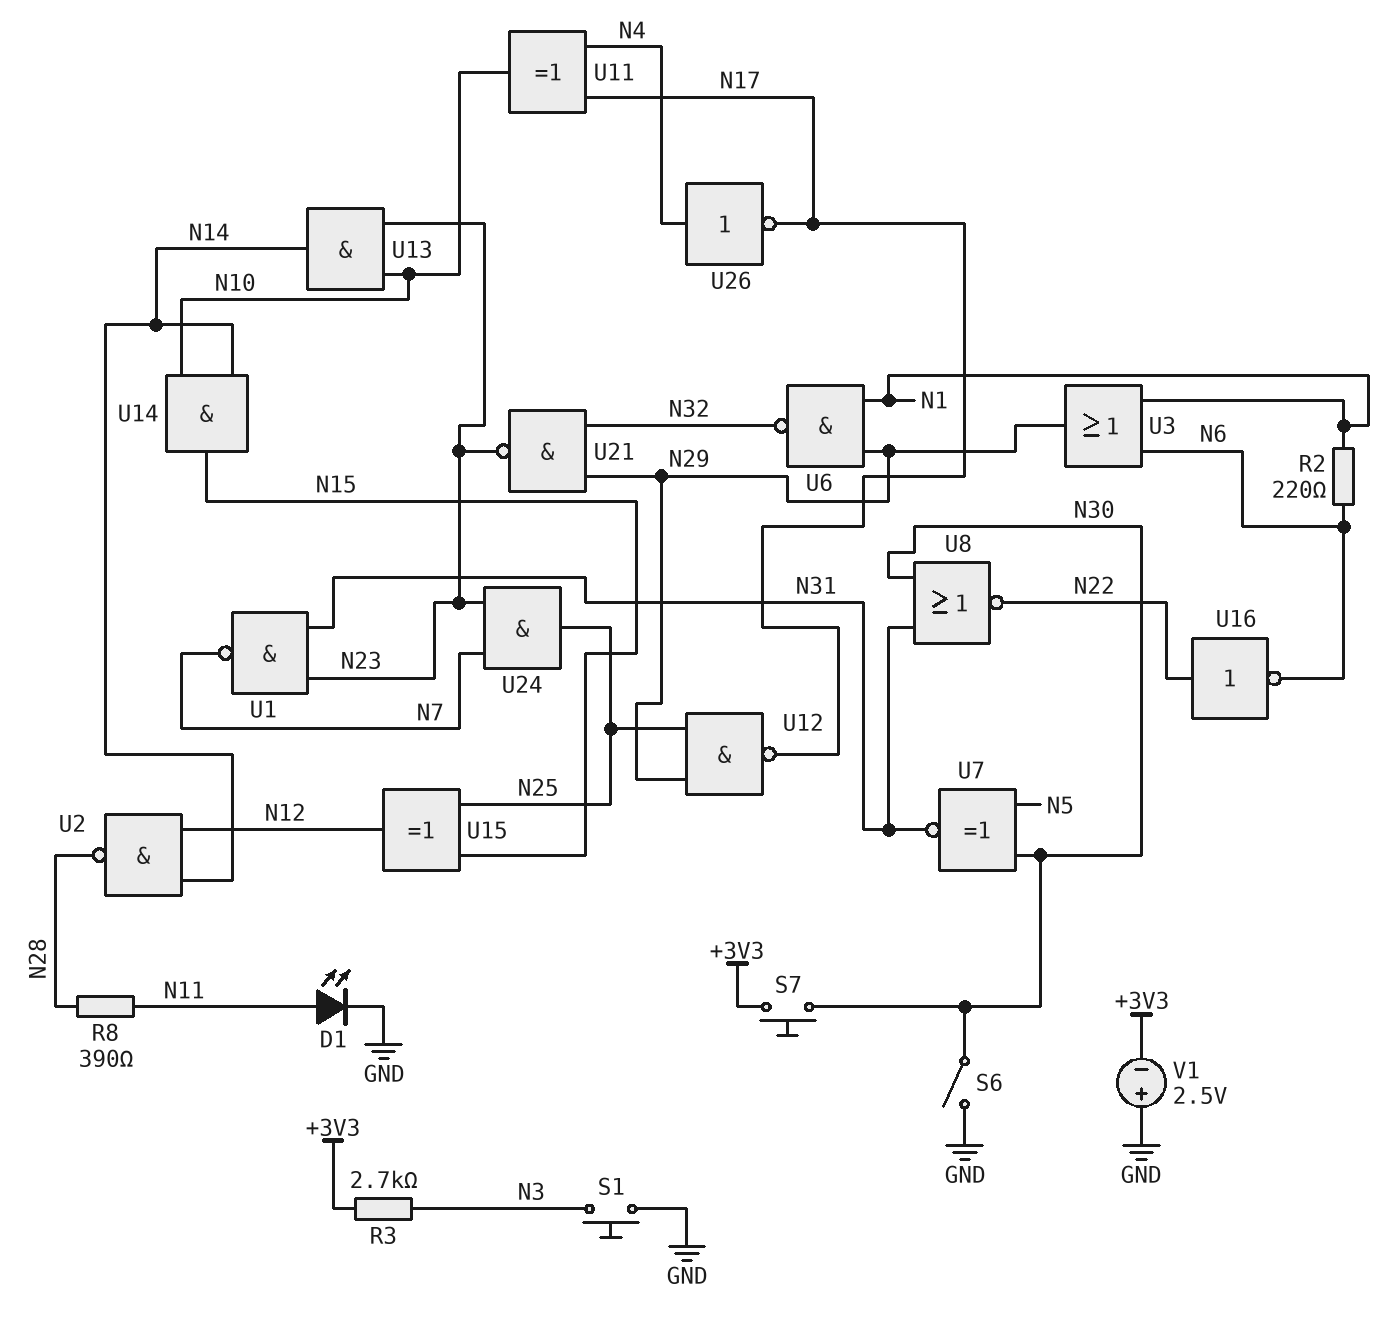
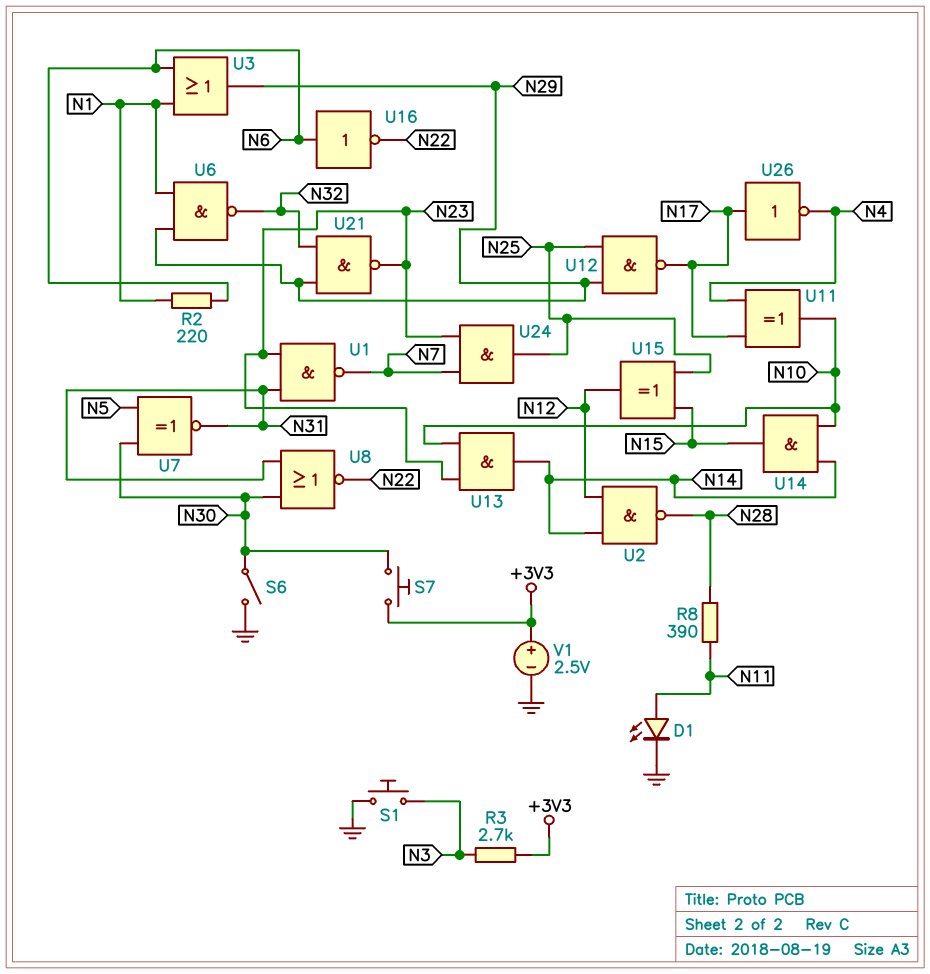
U16: NOT (in N22, out N6) -> NOT (in N6, out N22)
U26: NOT (in N4, out N17) -> NOT (in N17, out N4)
V1: 2.5V (plus GND, minus +3V3) -> 2.5V (plus +3V3, minus GND)

